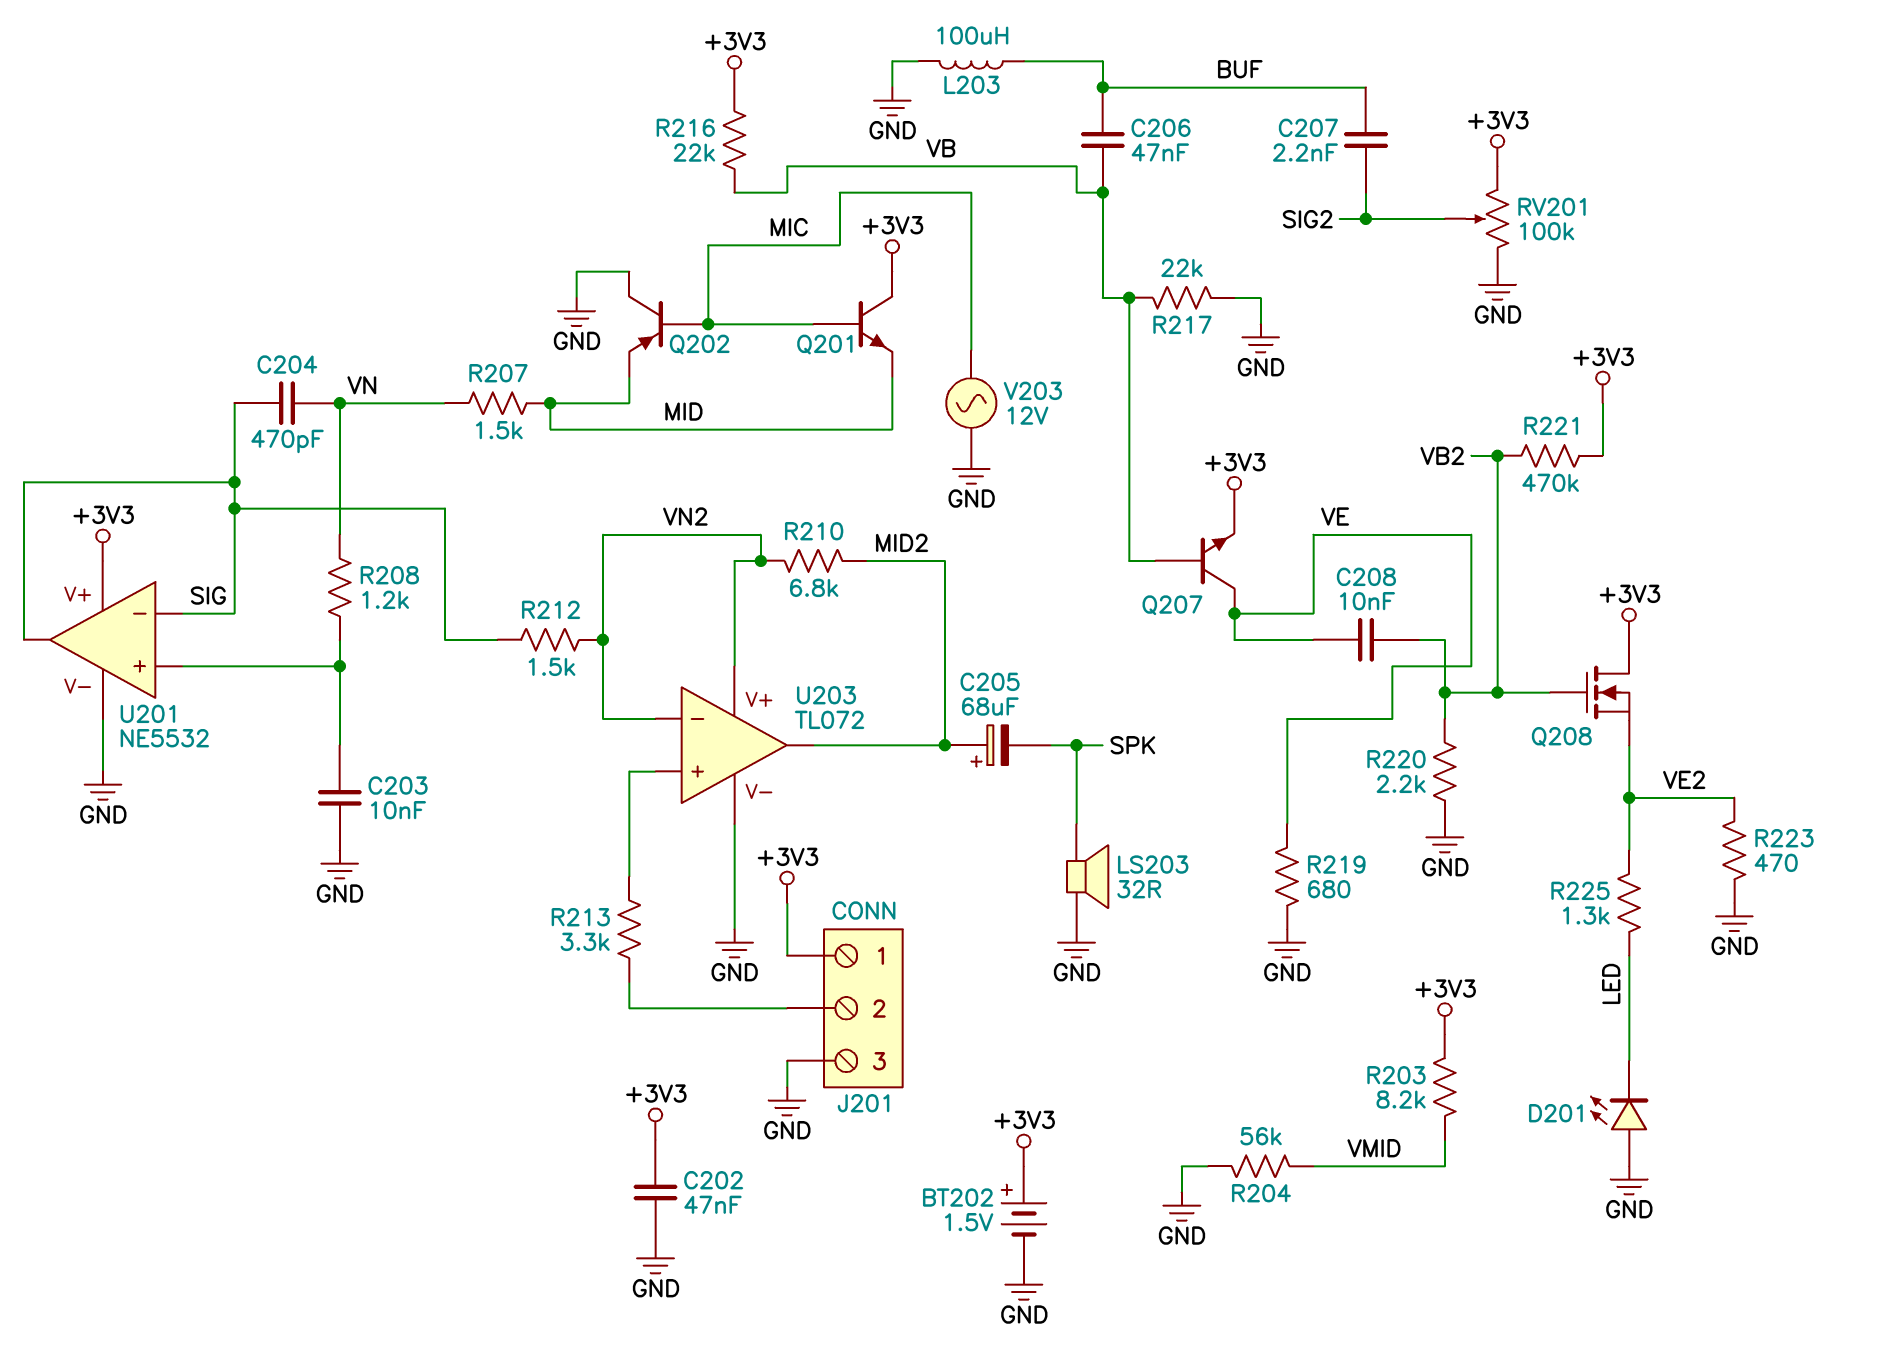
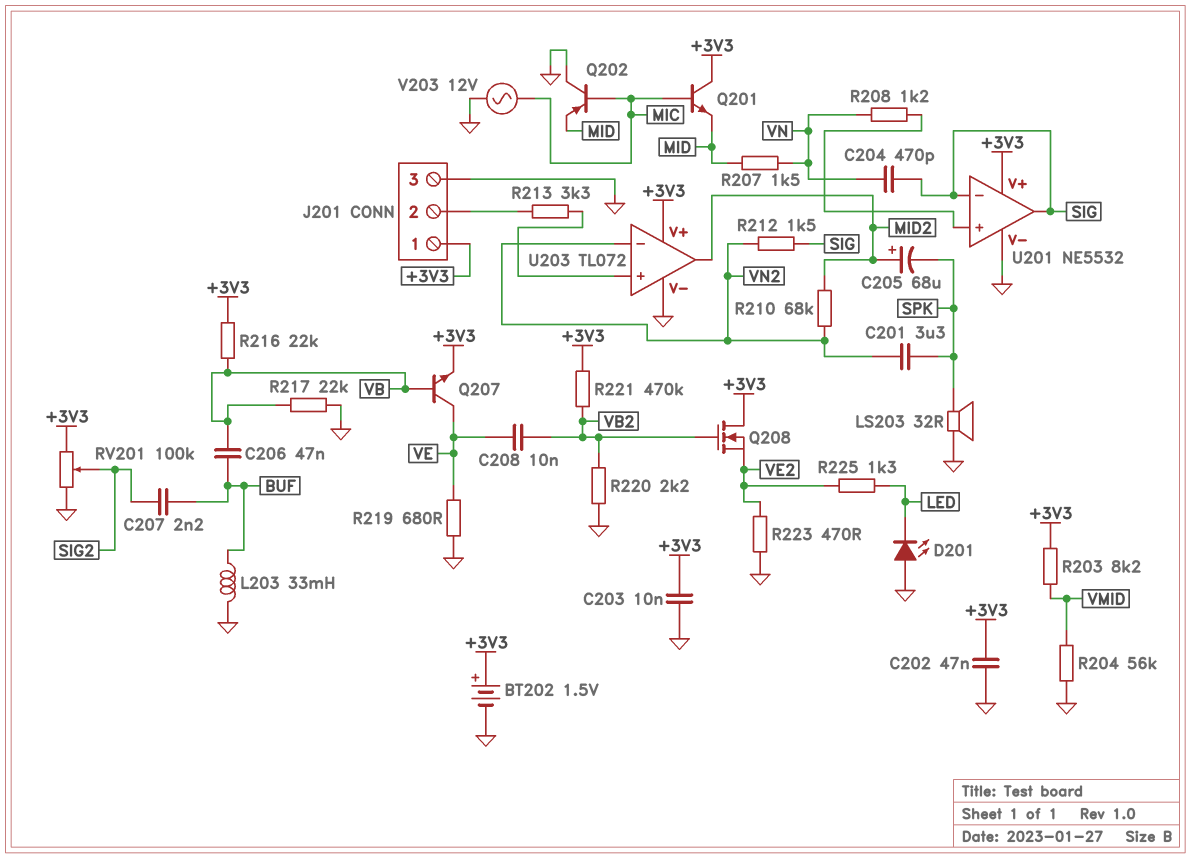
C201: none -> 3.3uF (SPK, VN2)
C203: 10nF (GND, U201/in+) -> 10nF (+3V3, GND)
L203: 100uH (BUF, GND) -> 33mH (BUF, GND)
R210: 6.8k (MID2, VN2) -> 68k (MID2, VN2)
U203 pin V+: VN2 -> +3V3

